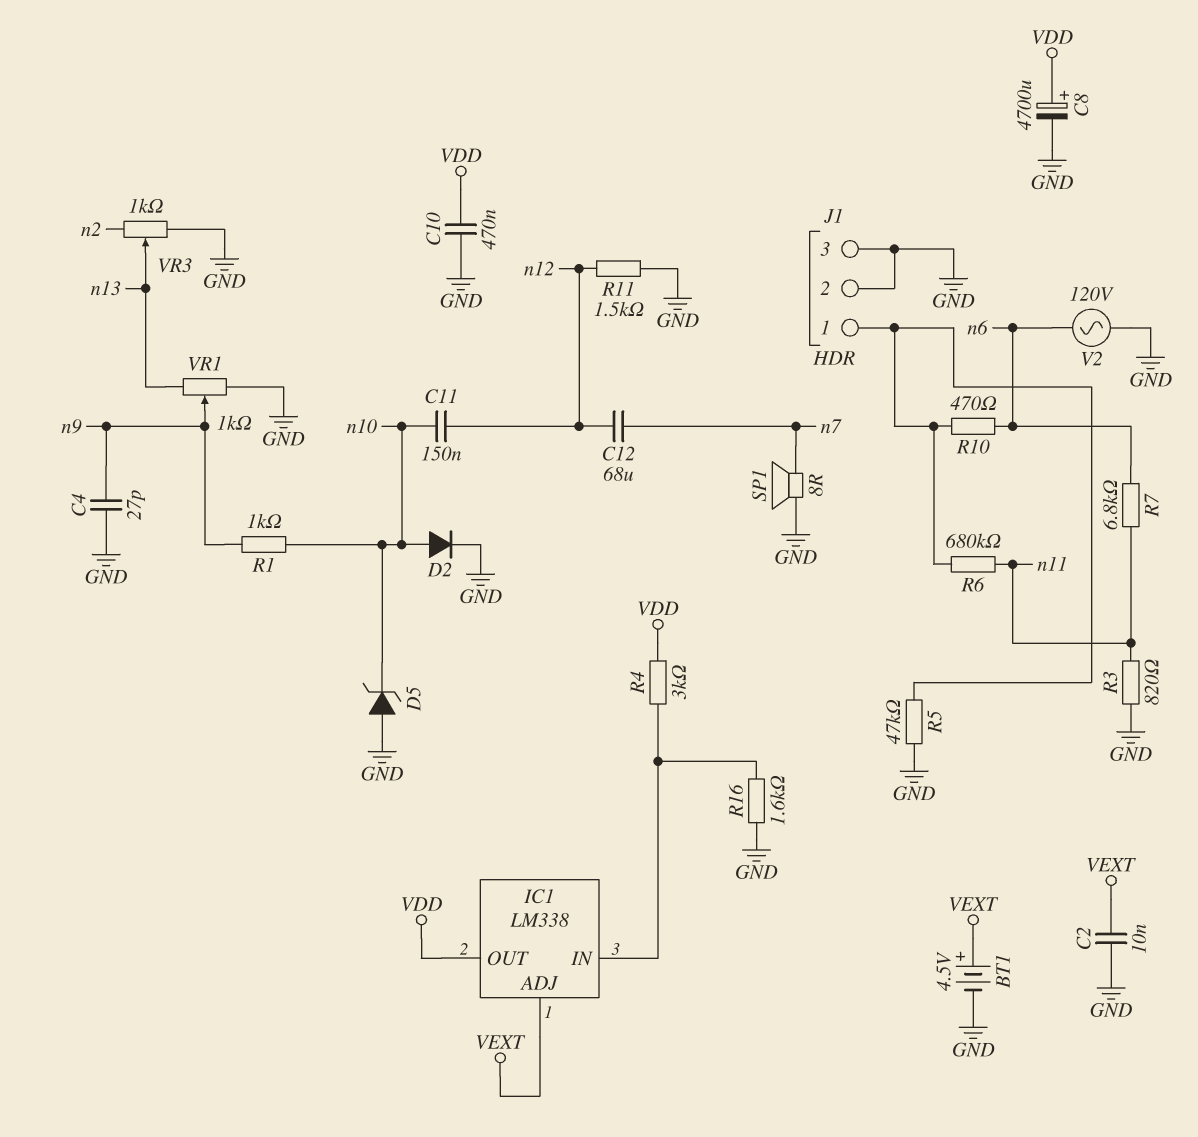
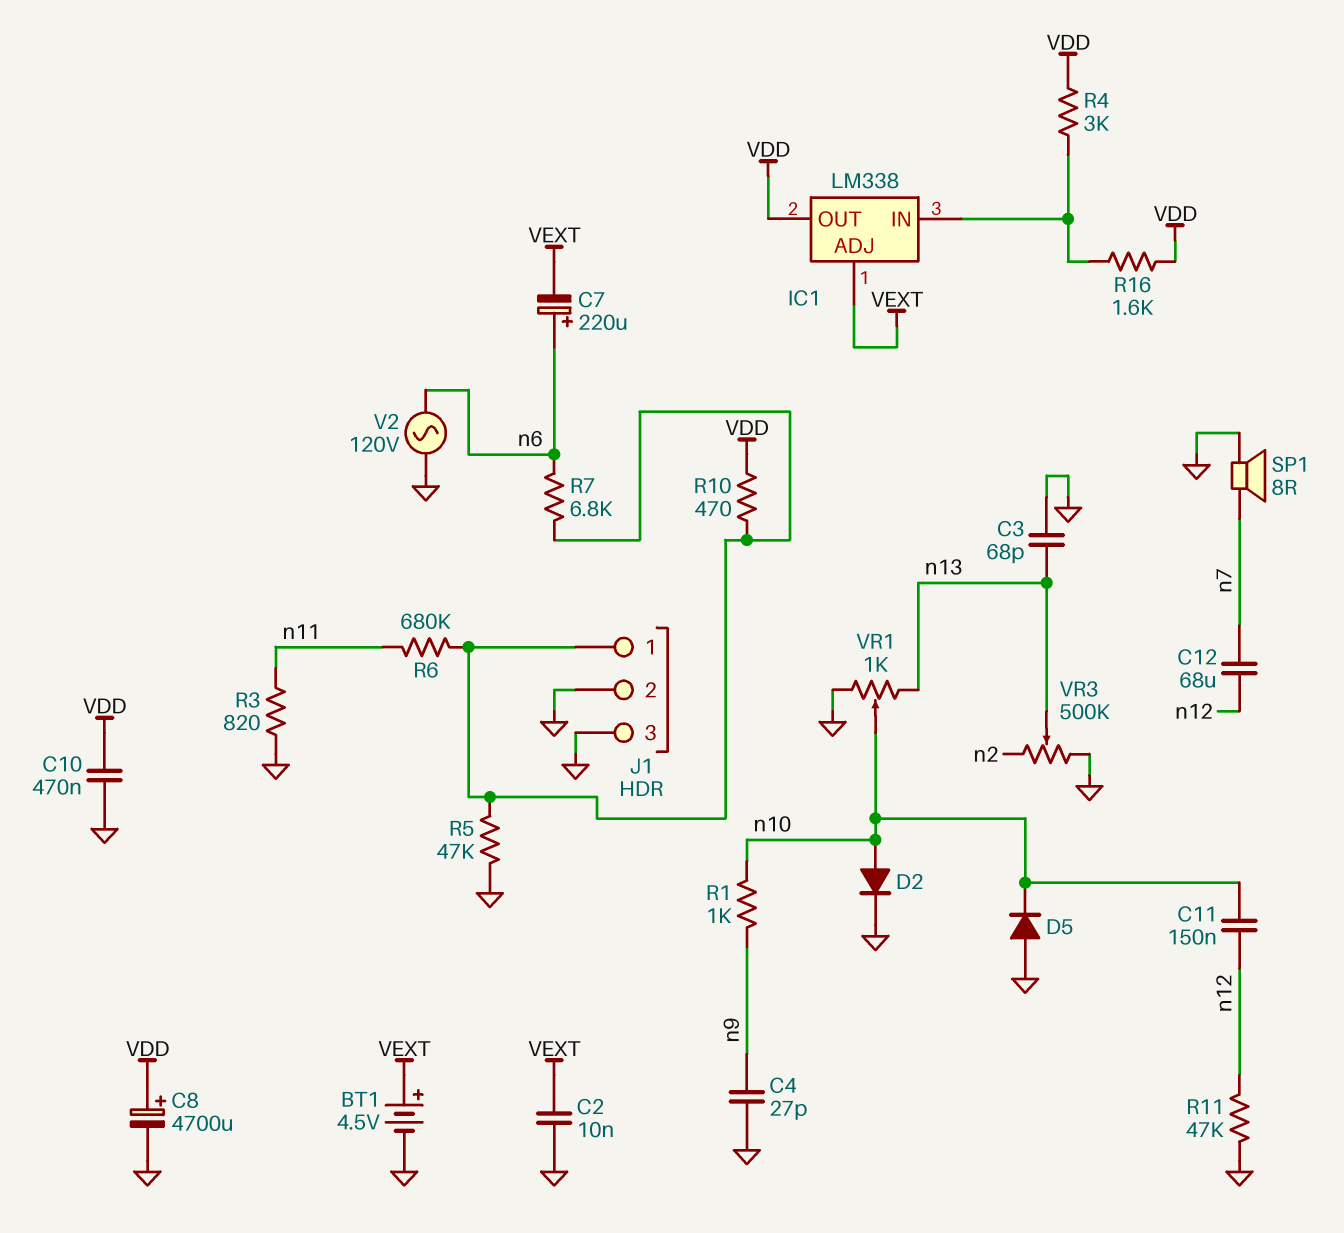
C3: none -> 68pF (GND, n13)
C7: none -> 220uF (plus n6, minus VEXT)
D5: zener (A GND, K n10) -> diode (A GND, K n10)
R7: 6.8k (n6, n11) -> 6.8k (J1/1, n6)
R10: 470 (J1/1, n6) -> 470 (J1/1, VDD)
R11: 1.5k (GND, n12) -> 47k (GND, n12)
R16: 1.6k (GND, IC1/IN) -> 1.6k (IC1/IN, VDD)
VR1: 1k (GND, n13, wiper n9) -> 1k (GND, n13, wiper n10)
VR3: 1k (GND, n2, wiper n13) -> 500k (GND, n2, wiper n13)

